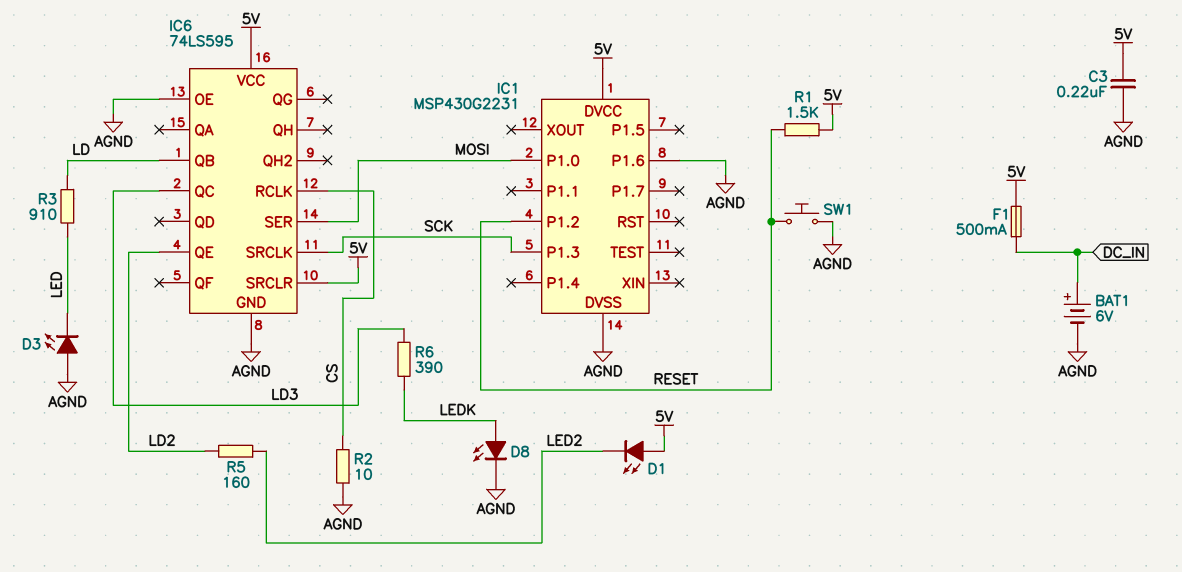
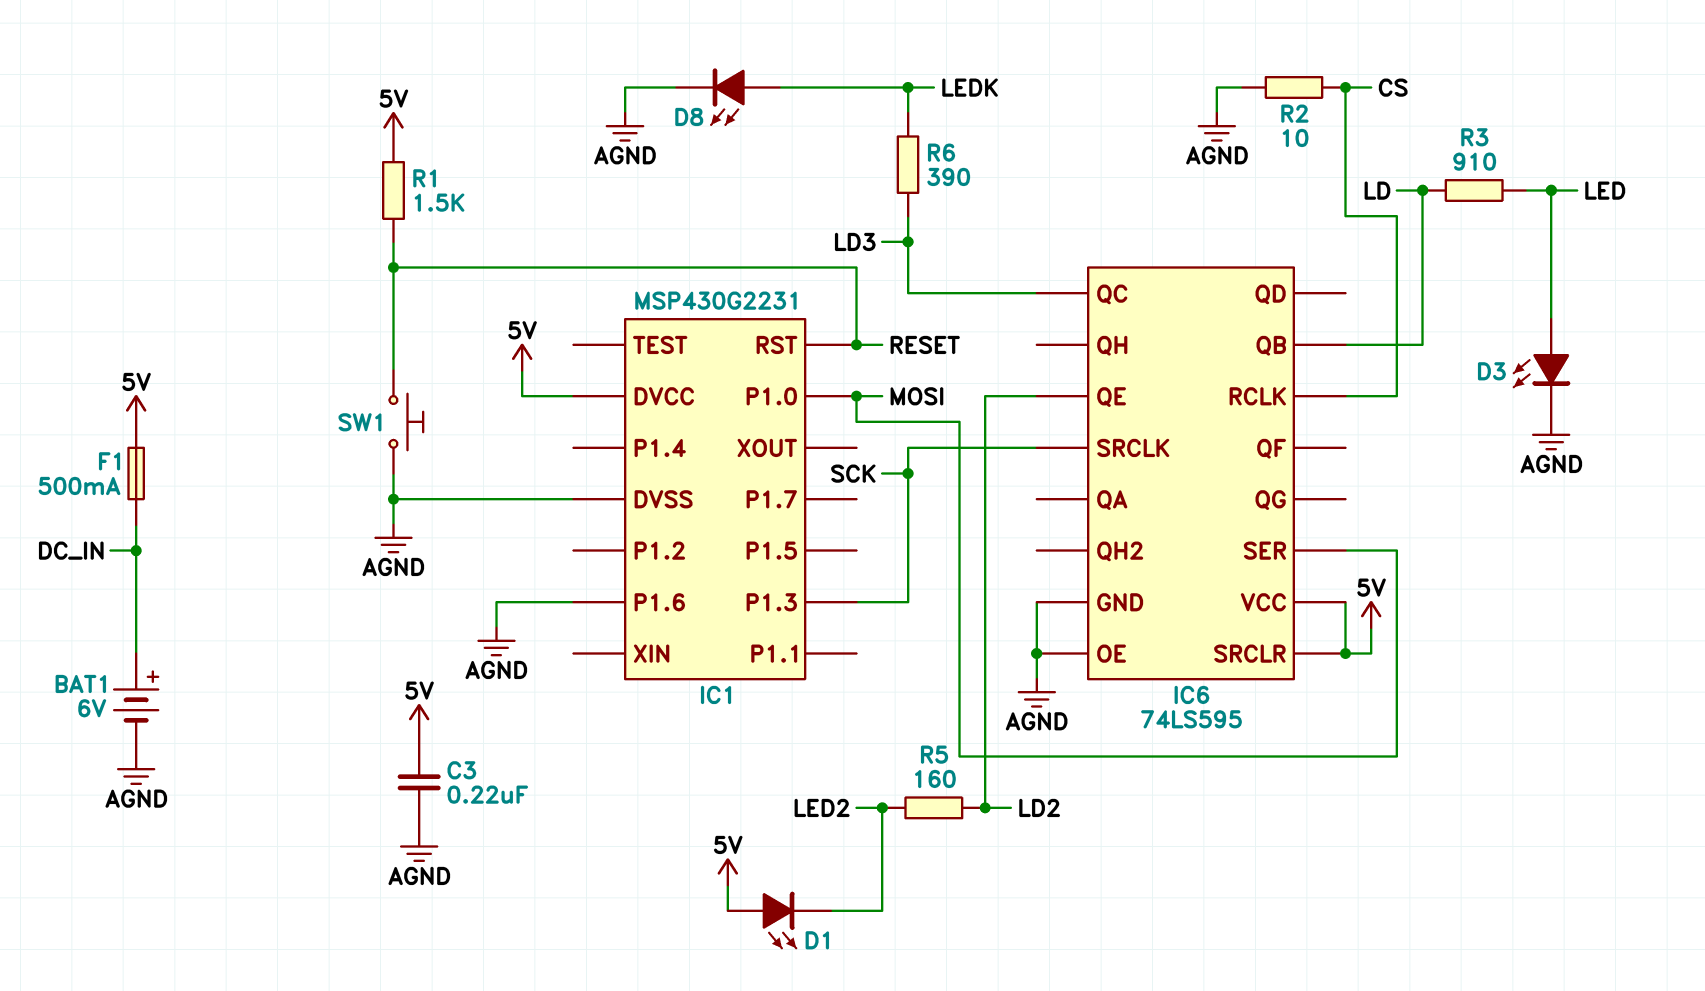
D3: LED (A AGND, K LED) -> LED (A LED, K AGND)
IC1 pin P1.2: RESET -> none
IC1 pin RST: none -> RESET

